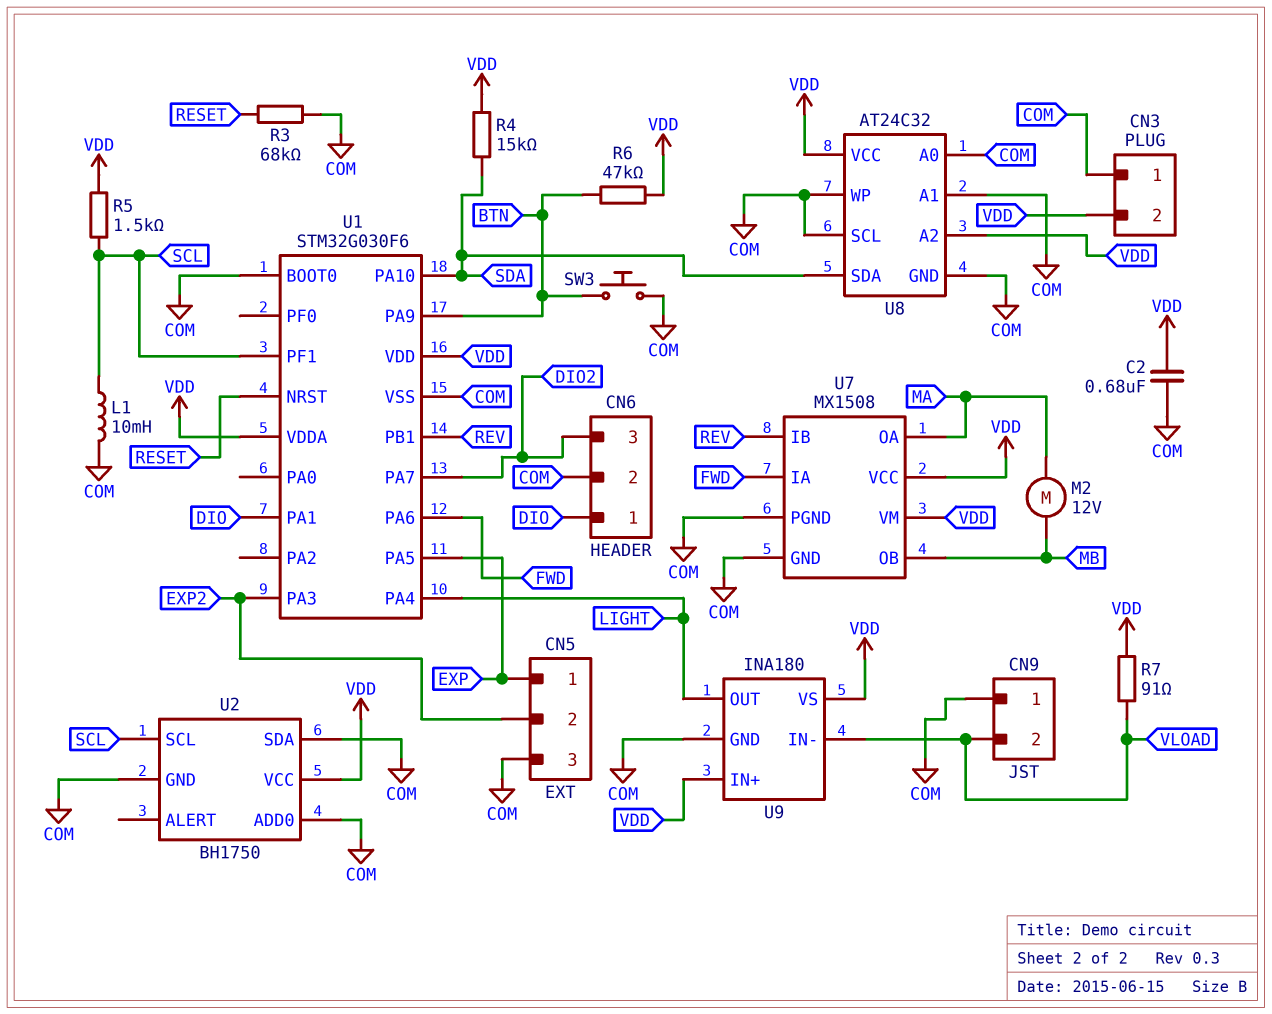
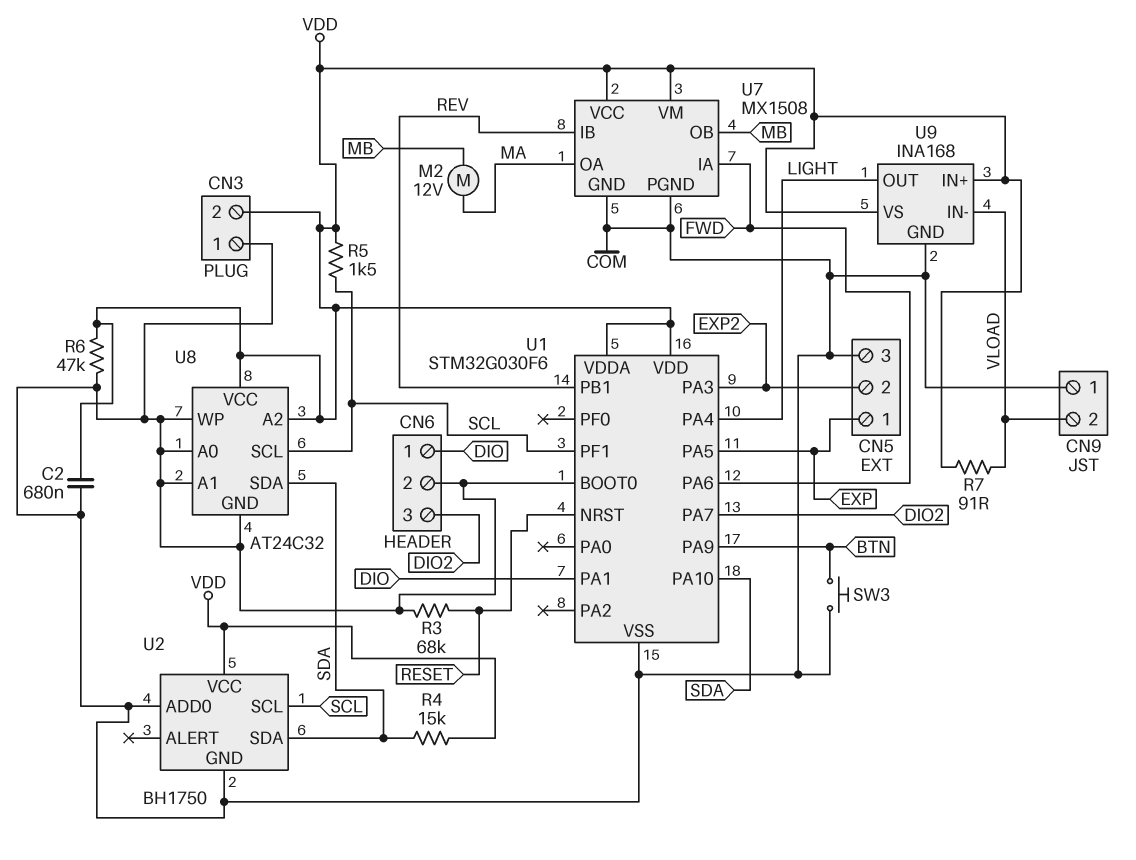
L1: 10mH (COM, SCL) -> none
R6: 47k (BTN, VDD) -> 47k (COM, VDD)
U2 pin SDA: COM -> SDA
U8 pin SCL: COM -> SCL
U9: INA180 -> INA168

